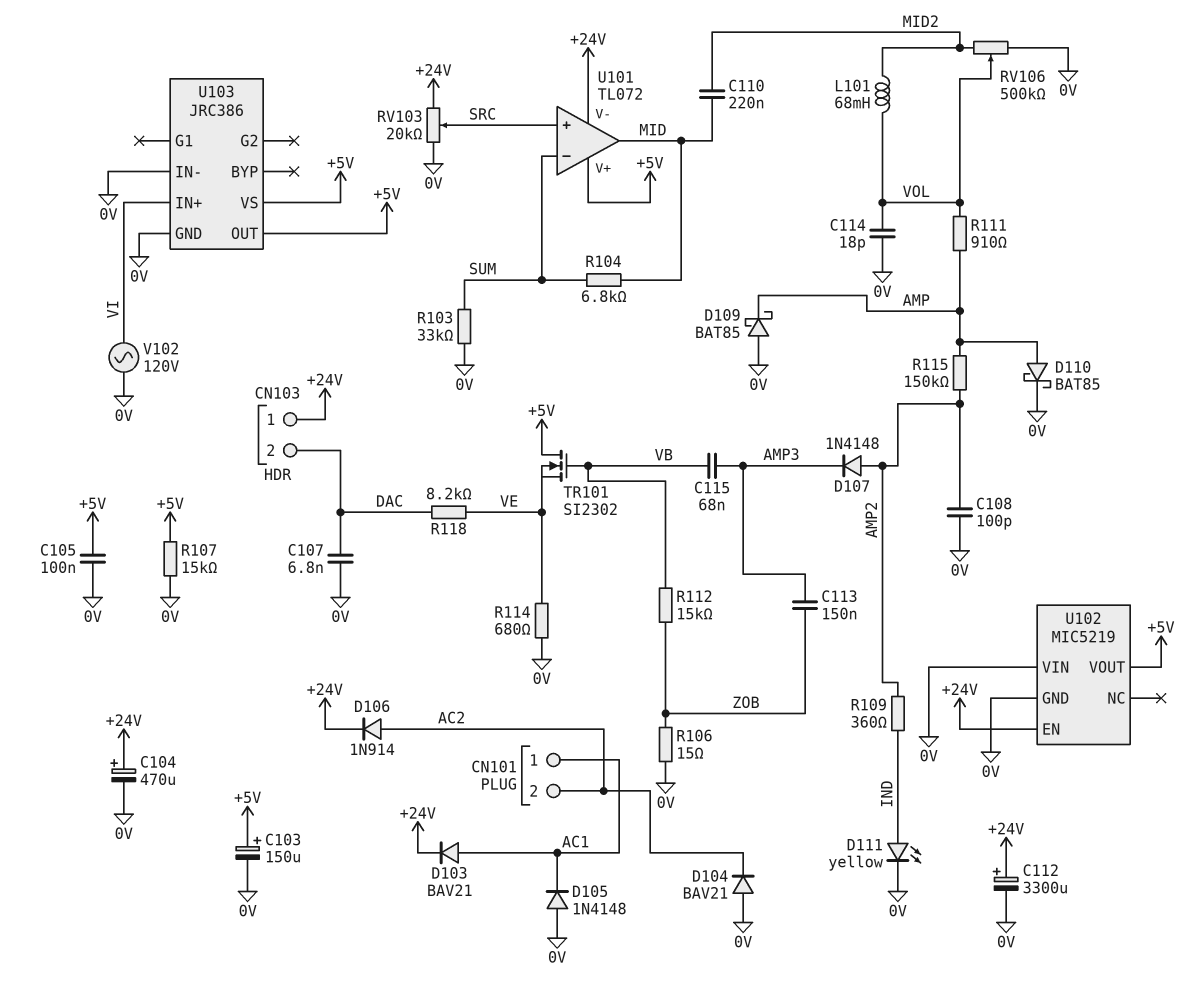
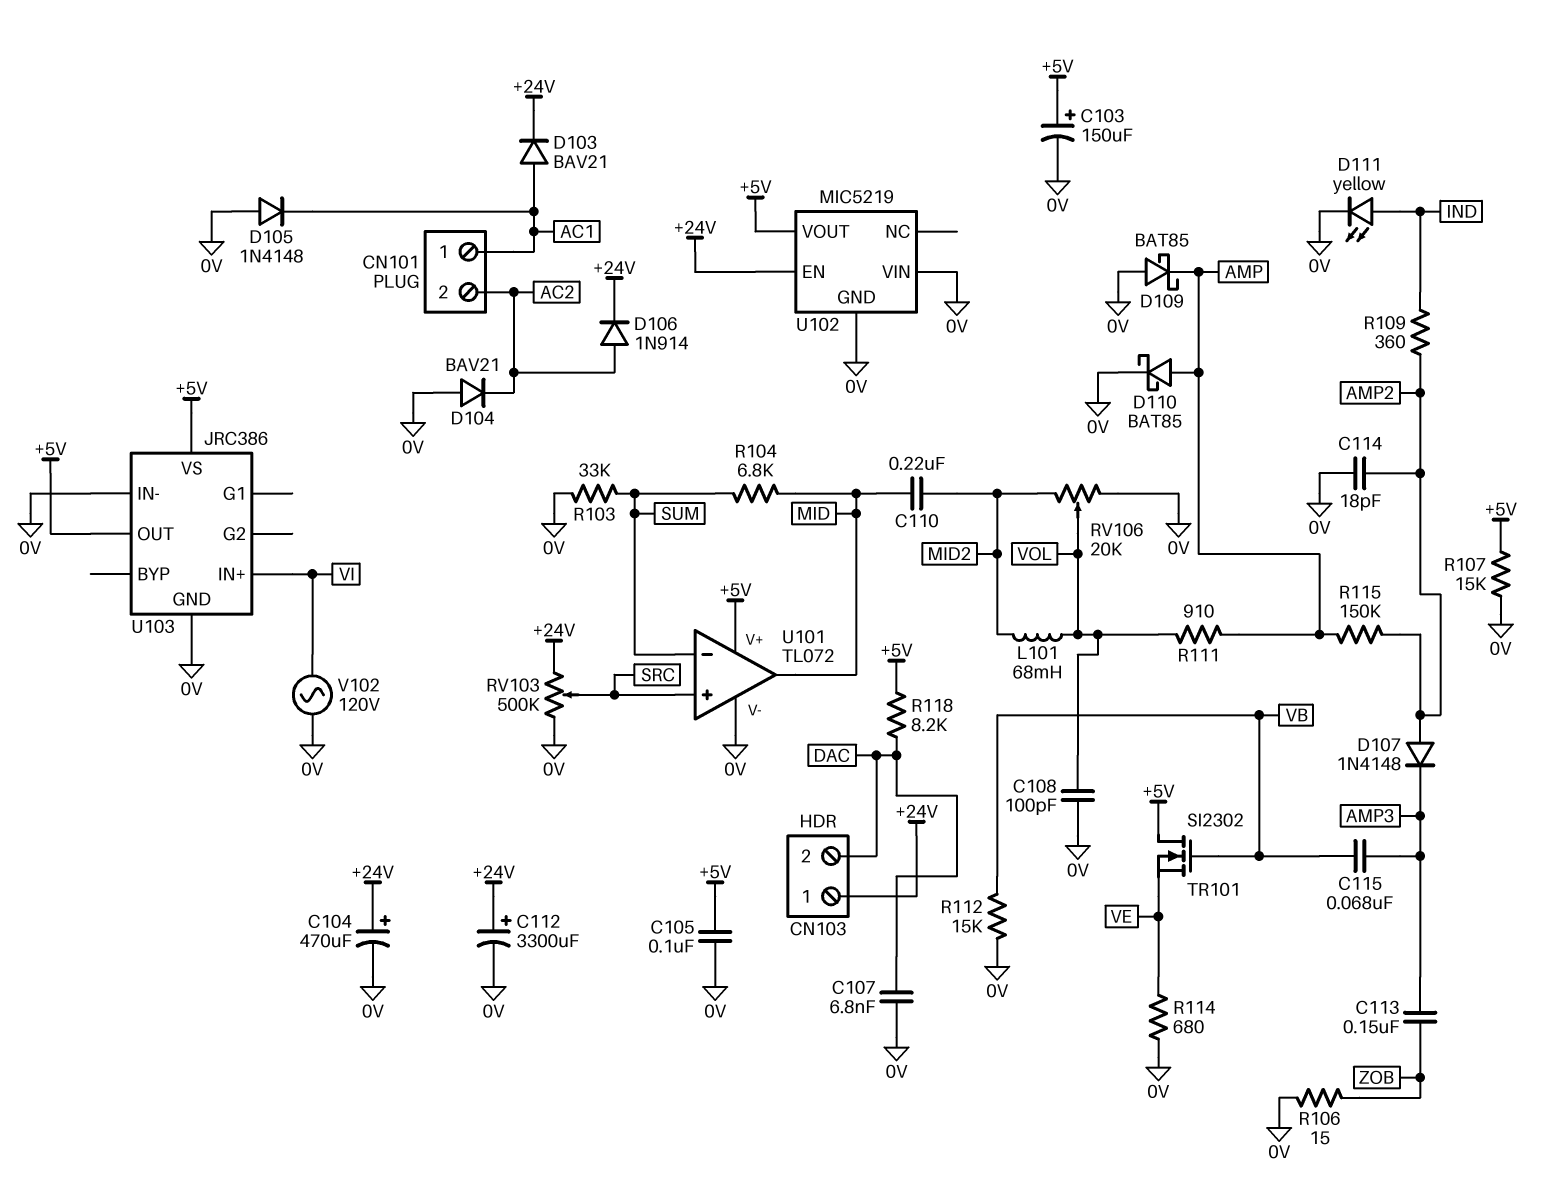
C108: 100pF (0V, AMP2) -> 100pF (0V, VOL)
C114: 18pF (0V, VOL) -> 18pF (0V, AMP2)
R112: 15k (VB, ZOB) -> 15k (0V, VB)
R118: 8.2k (DAC, VE) -> 8.2k (+5V, DAC)
RV103: 20k (+24V, 0V, wiper SRC) -> 500k (+24V, 0V, wiper SRC)
RV106: 500k (0V, MID2, wiper VOL) -> 20k (0V, MID2, wiper VOL)
U101 pin V-: +24V -> 0V

